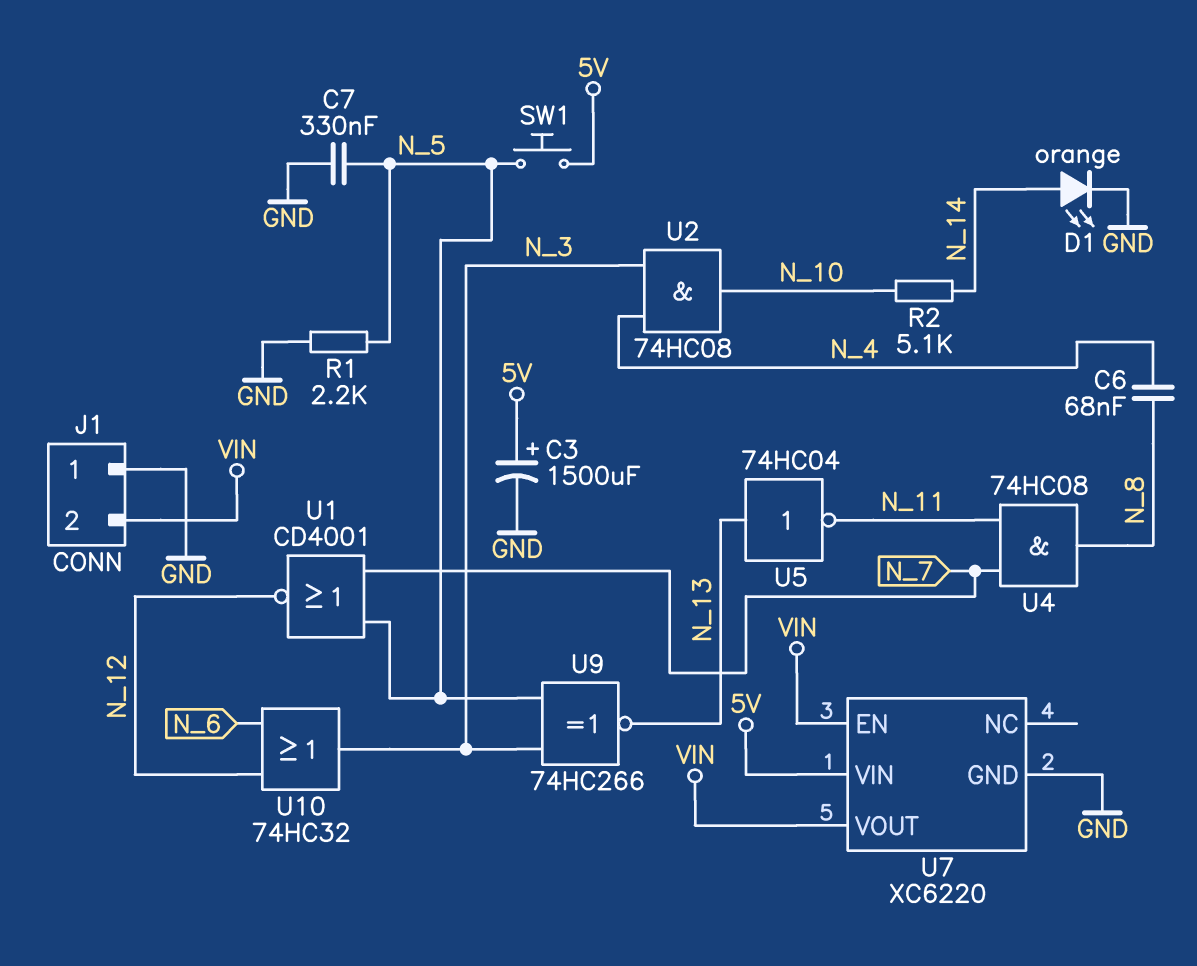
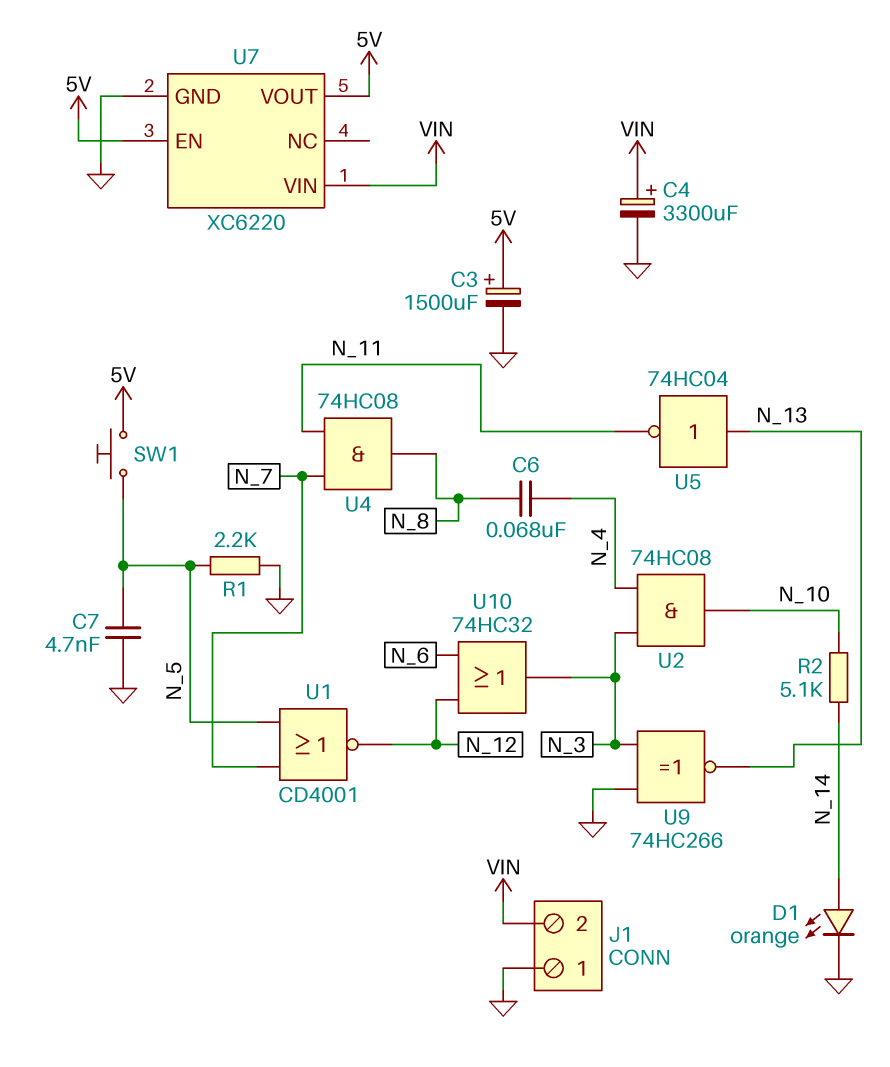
C4: none -> 3300uF (plus VIN, minus GND)
C7: 330nF (GND, N_5) -> 4.7nF (GND, N_5)
U7 pin EN: VIN -> 5V
U7 pin VIN: 5V -> VIN
U7 pin VOUT: VIN -> 5V
U9: XNOR 74HC266 (in N_3, in N_5, out N_13) -> XNOR 74HC266 (in GND, in N_3, out N_13)

